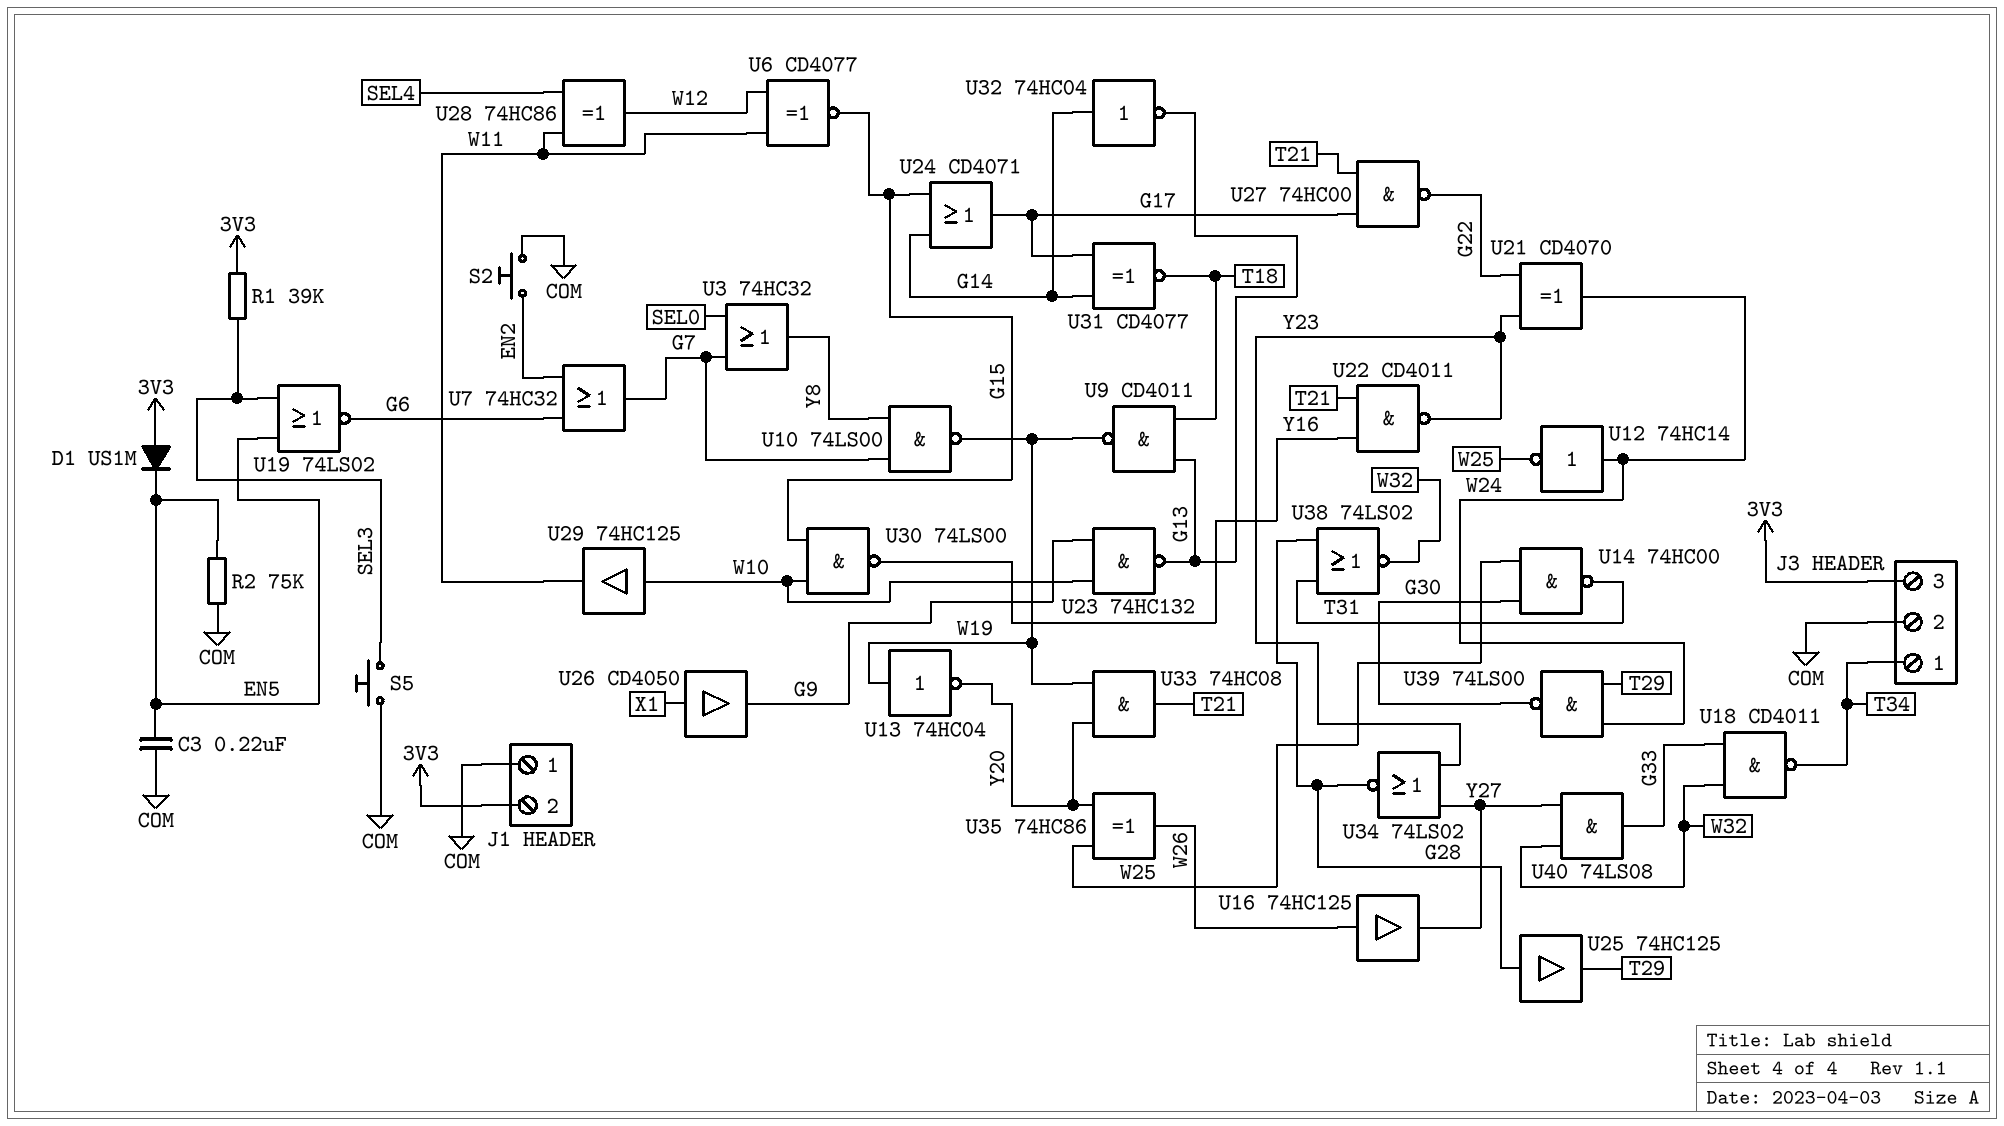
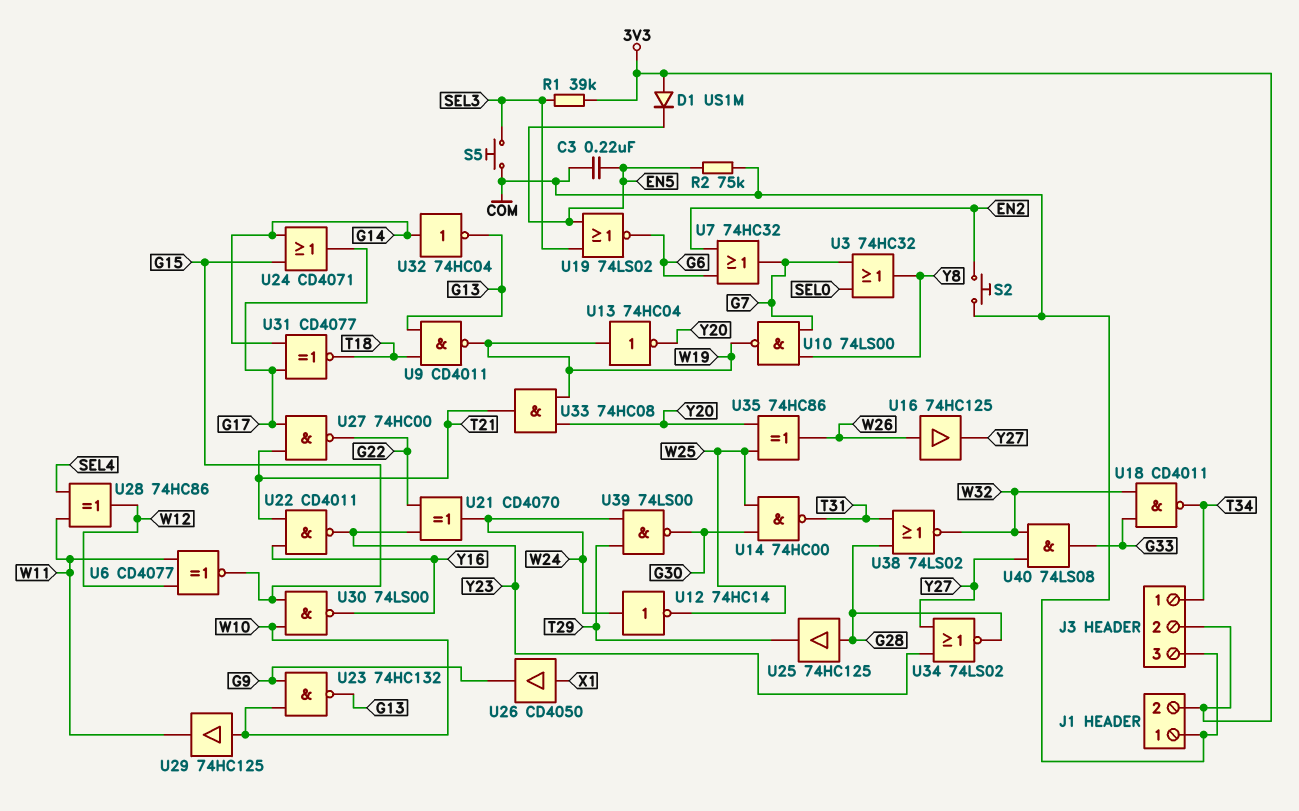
J3 pin 2: COM -> 3V3
J3 pin 3: 3V3 -> COM

